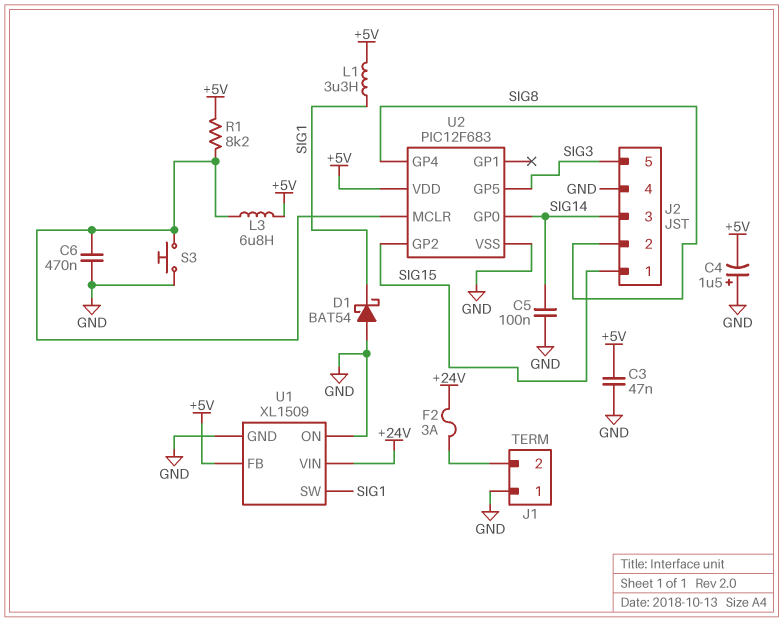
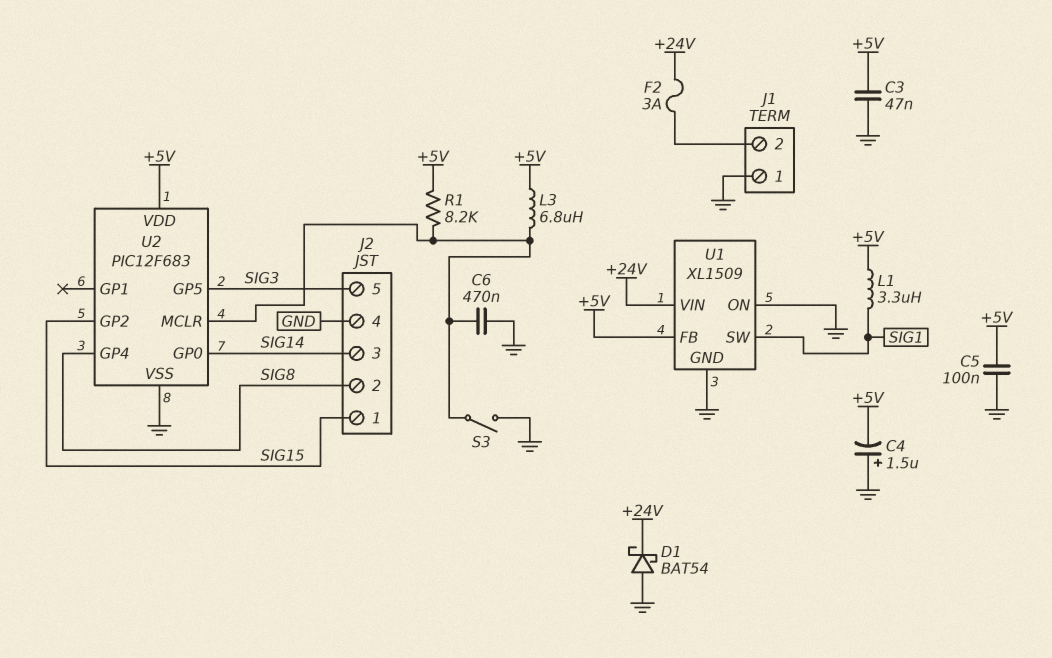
C5: 100nF (GND, SIG14) -> 100nF (+5V, GND)
D1: schottky BAT54 (A GND, K SIG1) -> schottky BAT54 (A GND, K +24V)
S3: button (GND, U2/MCLR) -> switch (GND, U2/MCLR)

